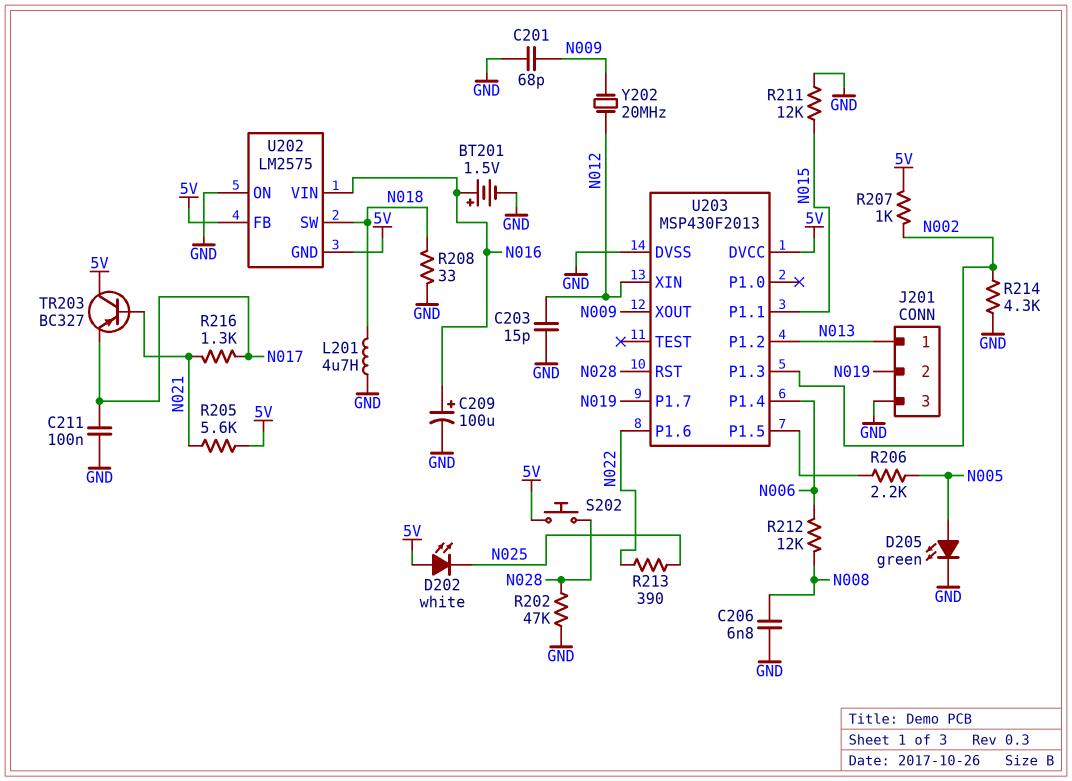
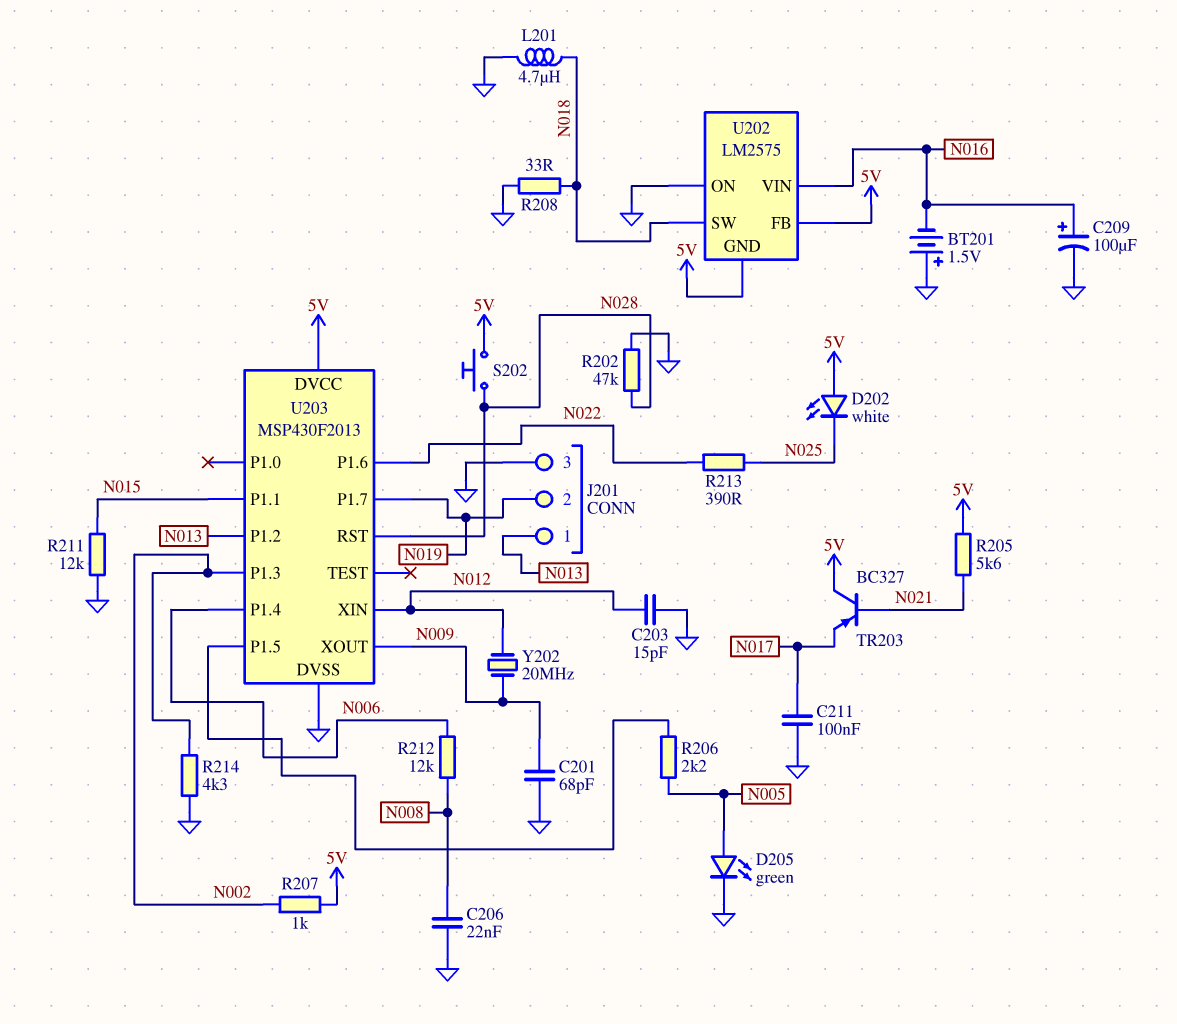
BT201: 1.5V (plus N016, minus GND) -> 1.5V (plus GND, minus N016)
C206: 6.8nF (GND, N008) -> 22nF (GND, N008)
R216: 1.3k (N017, N021) -> none

